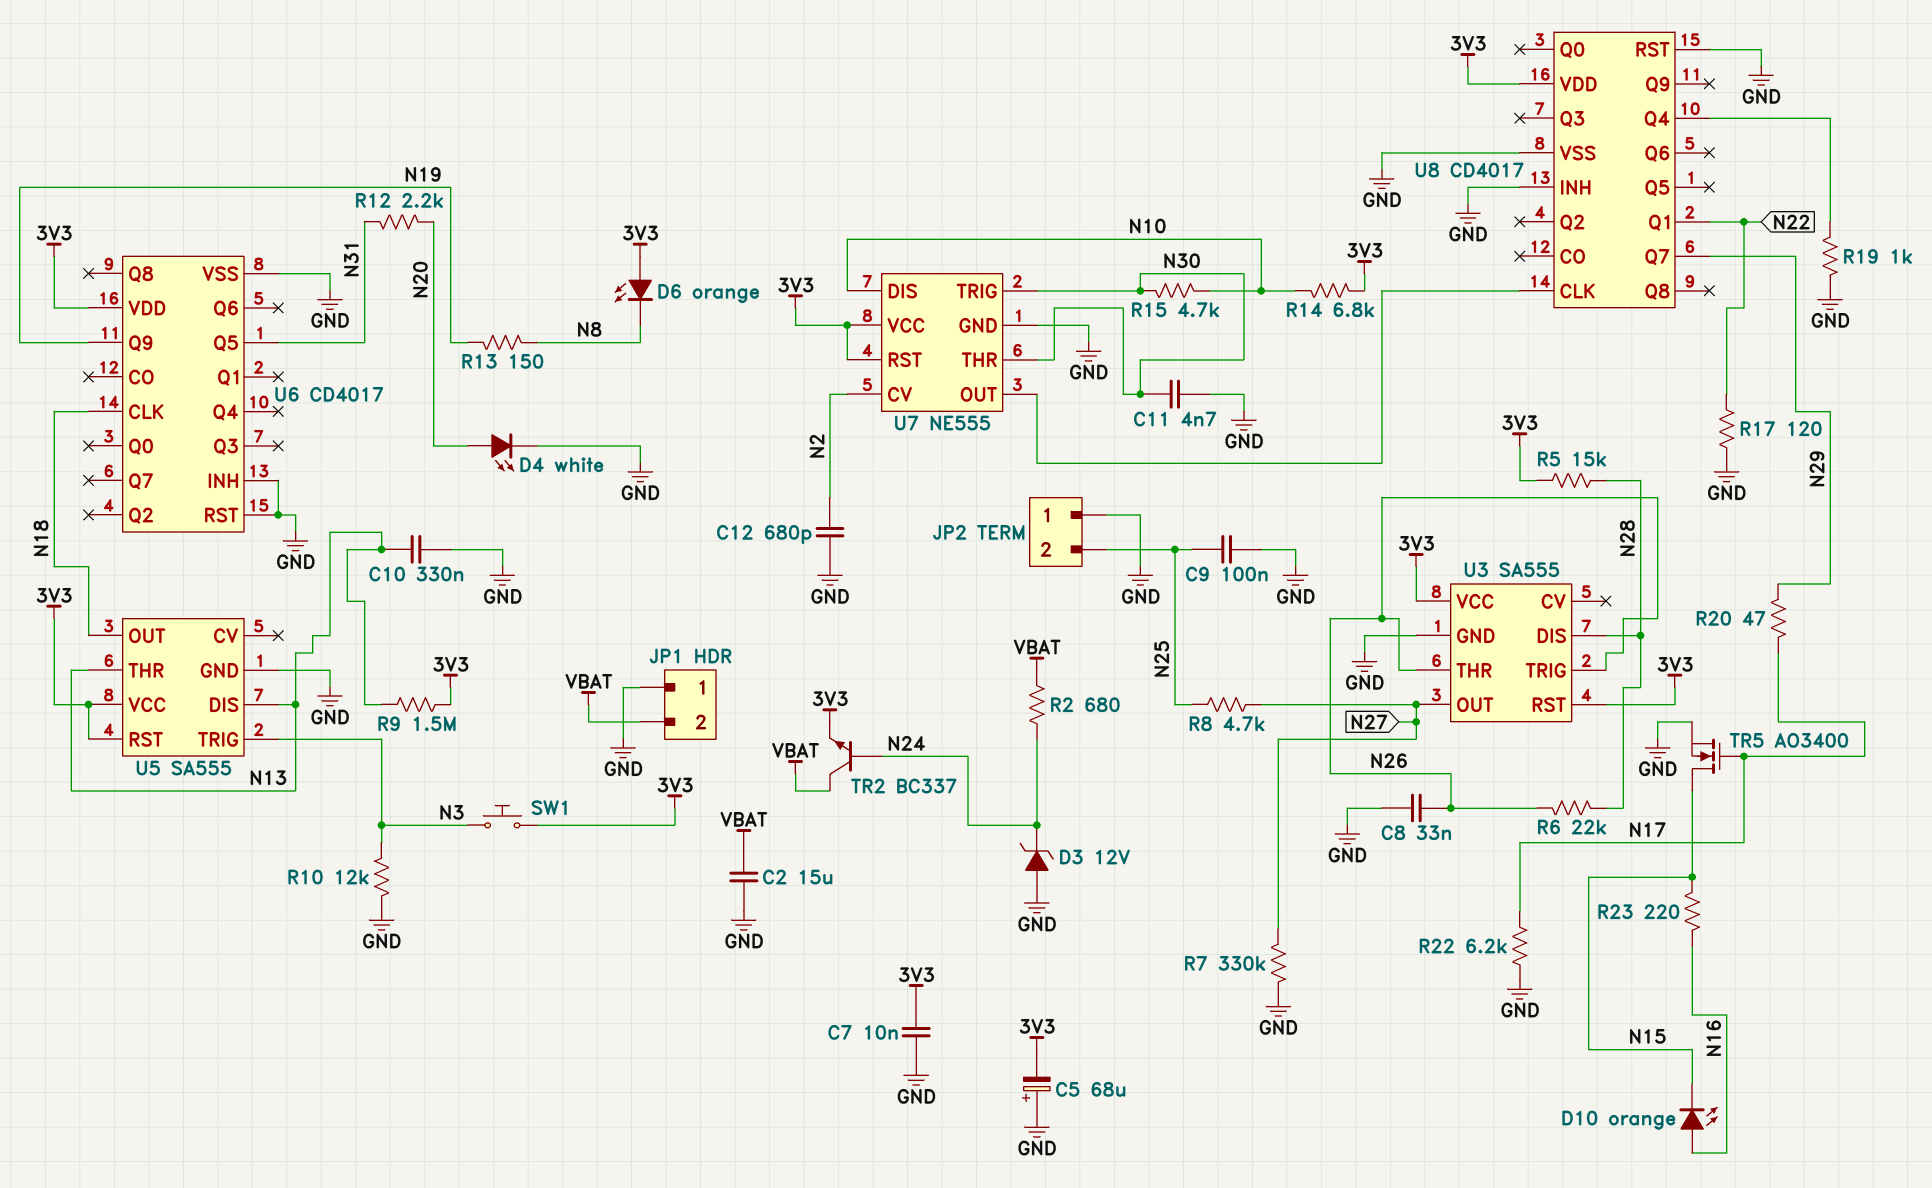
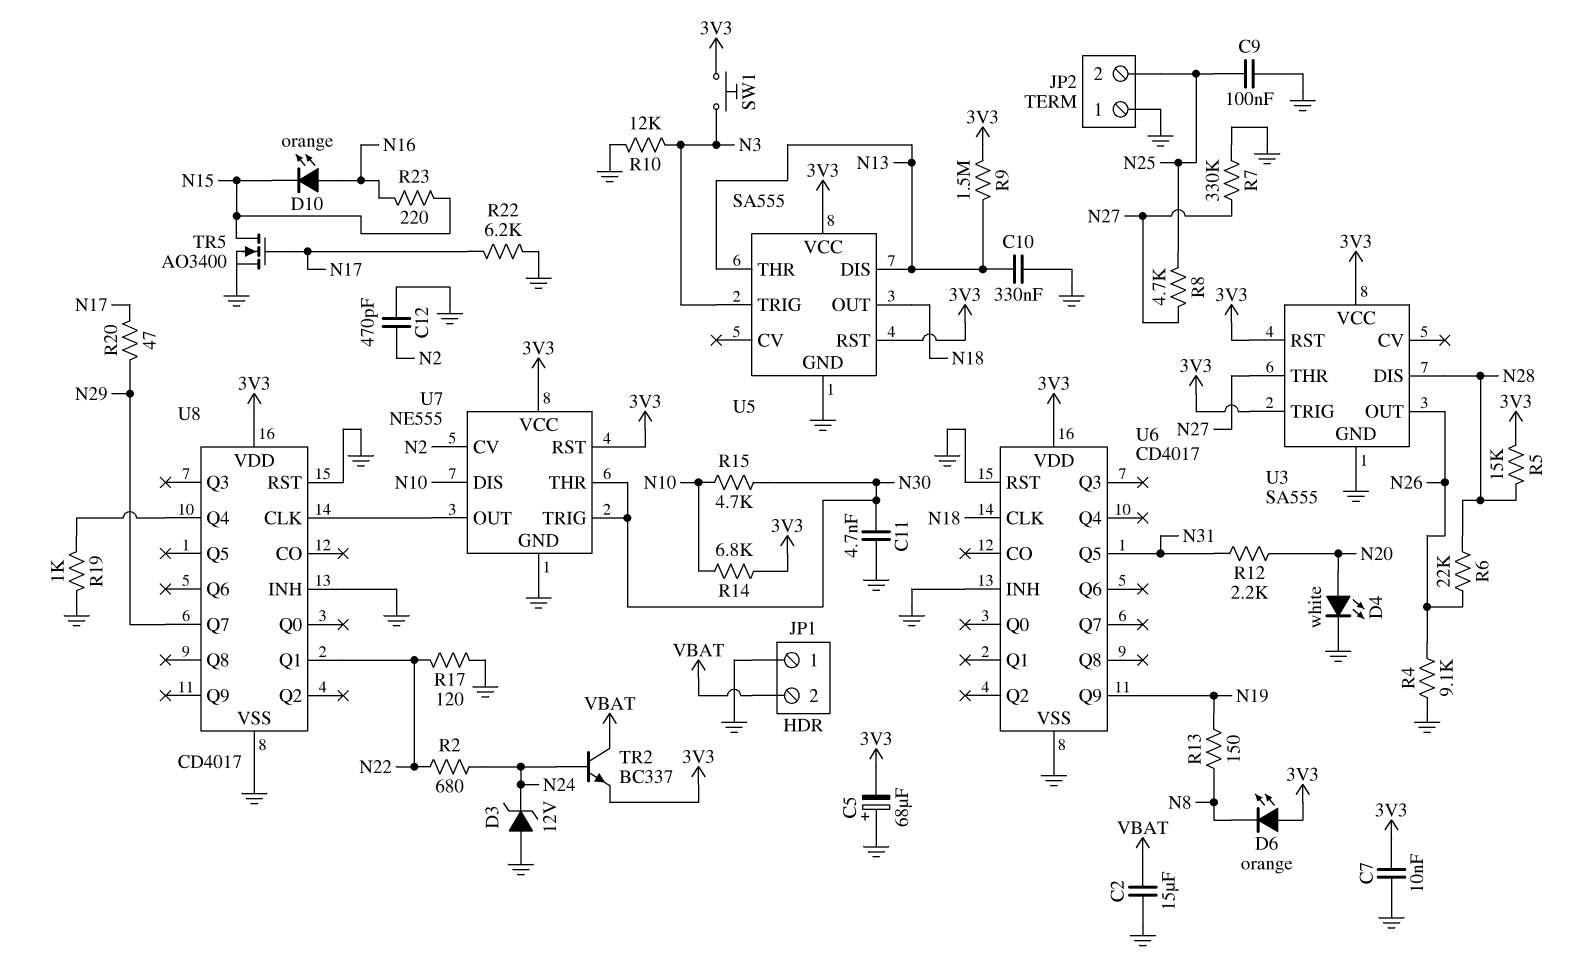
C8: 33nF (GND, N26) -> none
C12: 680pF (GND, N2) -> 470pF (GND, N2)
R2: 680 (N24, VBAT) -> 680 (N22, N24)
R4: none -> 9.1k (GND, N26)
U3 pin OUT: N27 -> N26
U3 pin THR: N26 -> N27
U3 pin TRIG: N26 -> 3V3

